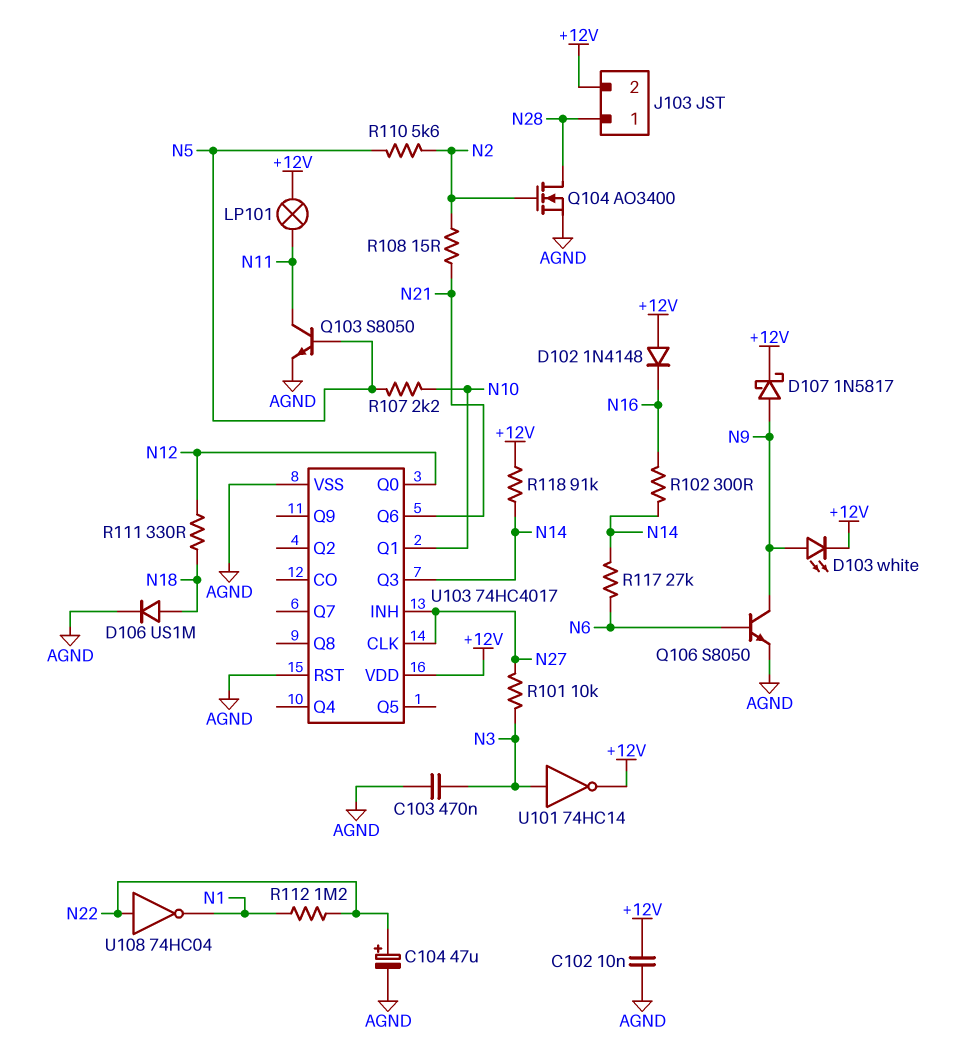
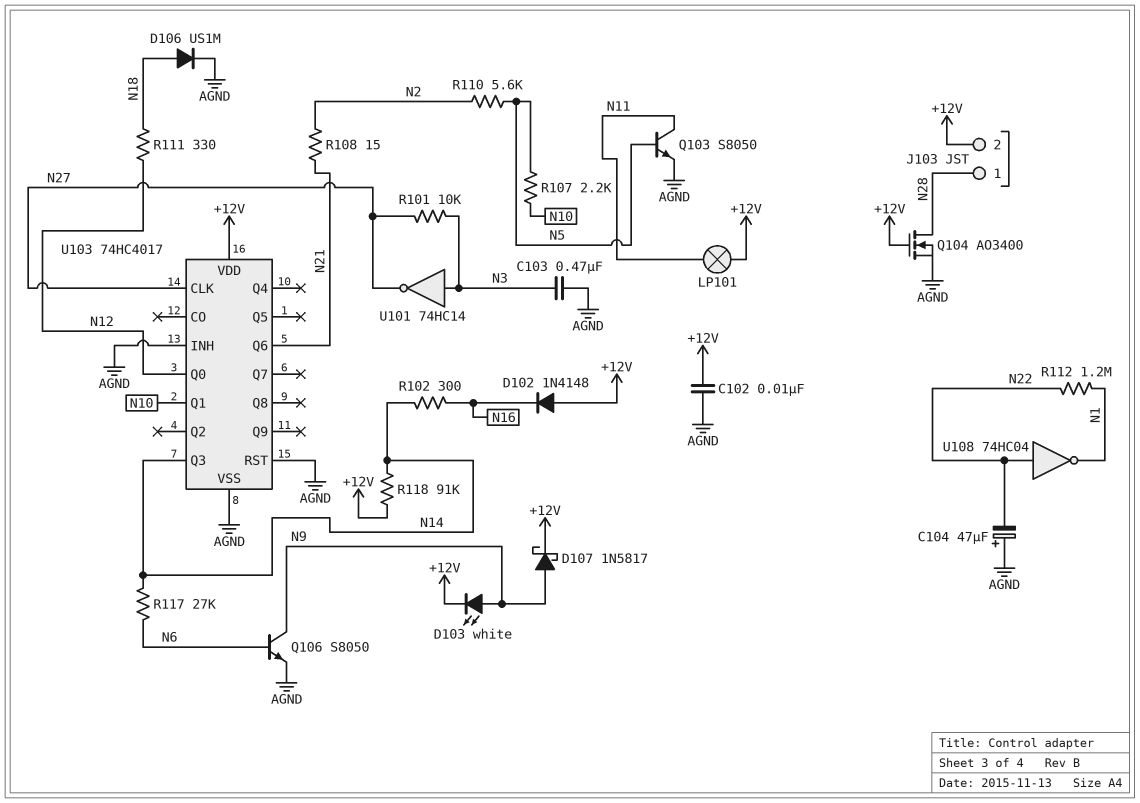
C104: 47uF (plus N22, minus AGND) -> 47uF (plus AGND, minus N22)
Q104: NMOS AO3400 (G N2, D N28, S AGND) -> NMOS AO3400 (G +12V, D N28, S AGND)
U101: NOT 74HC14 (in N3, out +12V) -> NOT 74HC14 (in N3, out N27)
U103 pin INH: N27 -> AGND

